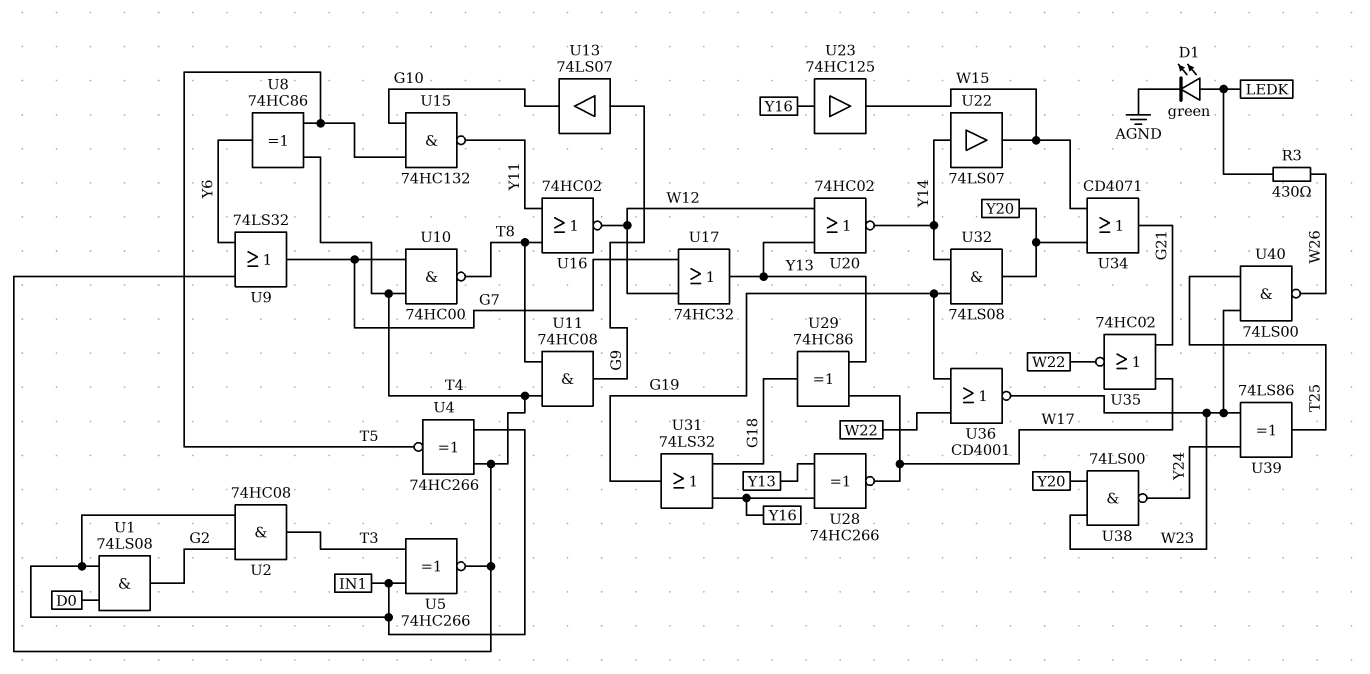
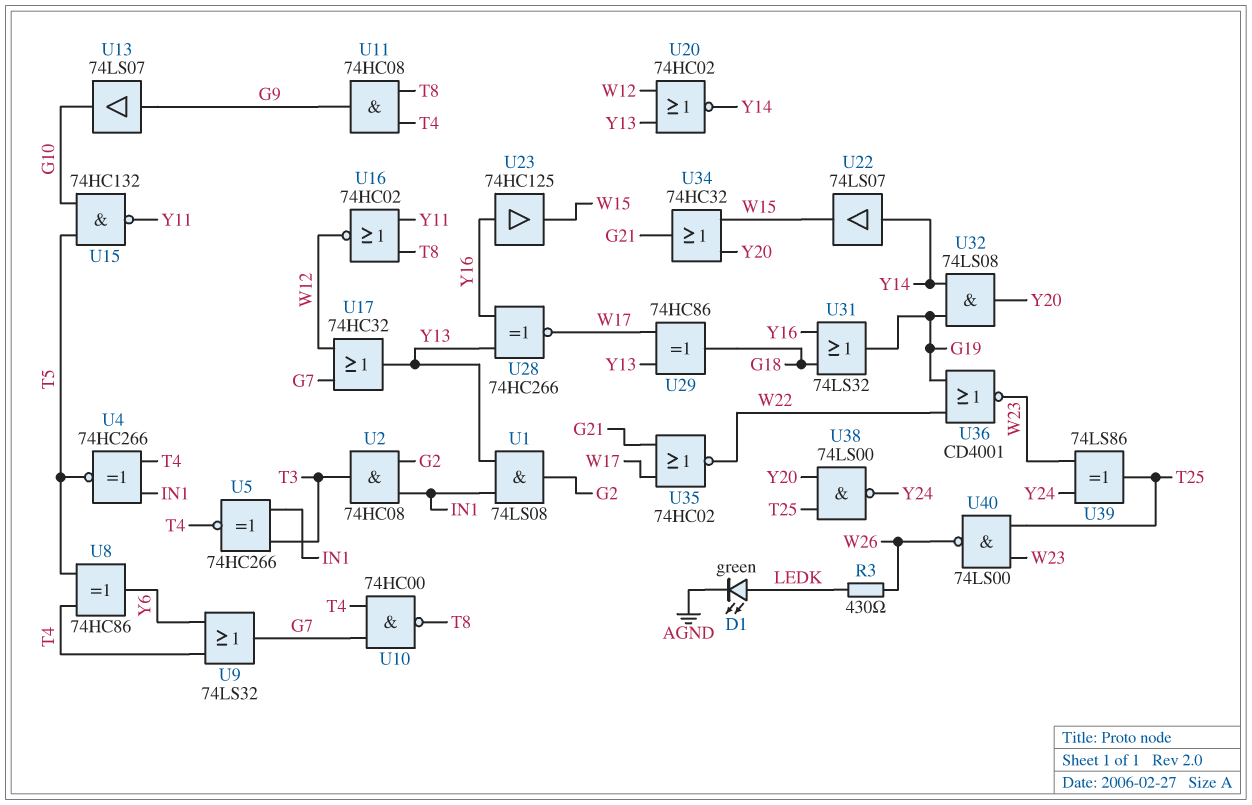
U1: AND 74LS08 (in D0, in IN1, out G2) -> AND 74LS08 (in IN1, in Y13, out G2)
U34: OR CD4071 (in W15, in Y20, out G21) -> OR 74HC32 (in W15, in Y20, out G21)
U38: NAND 74LS00 (in W23, in Y20, out Y24) -> NAND 74LS00 (in T25, in Y20, out Y24)

